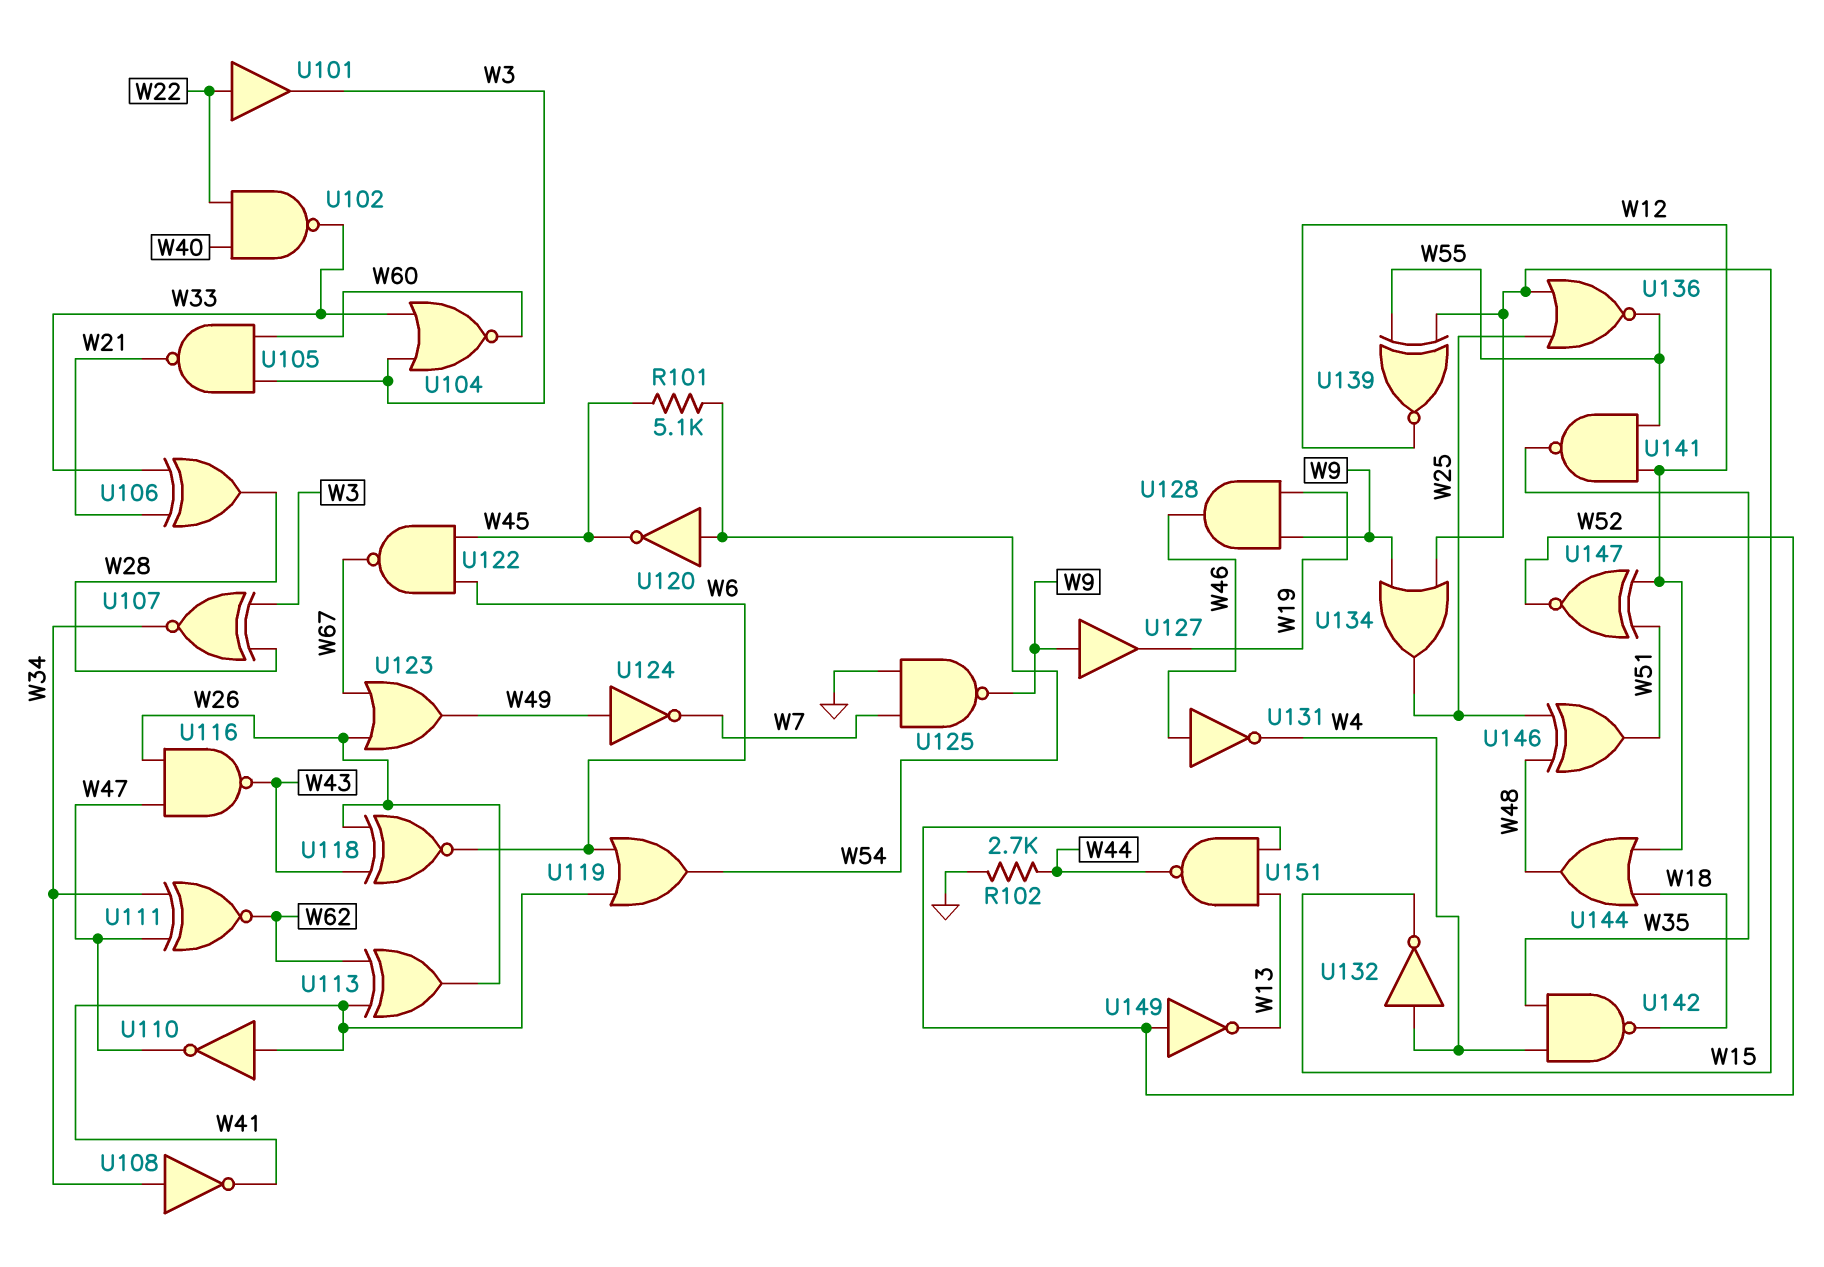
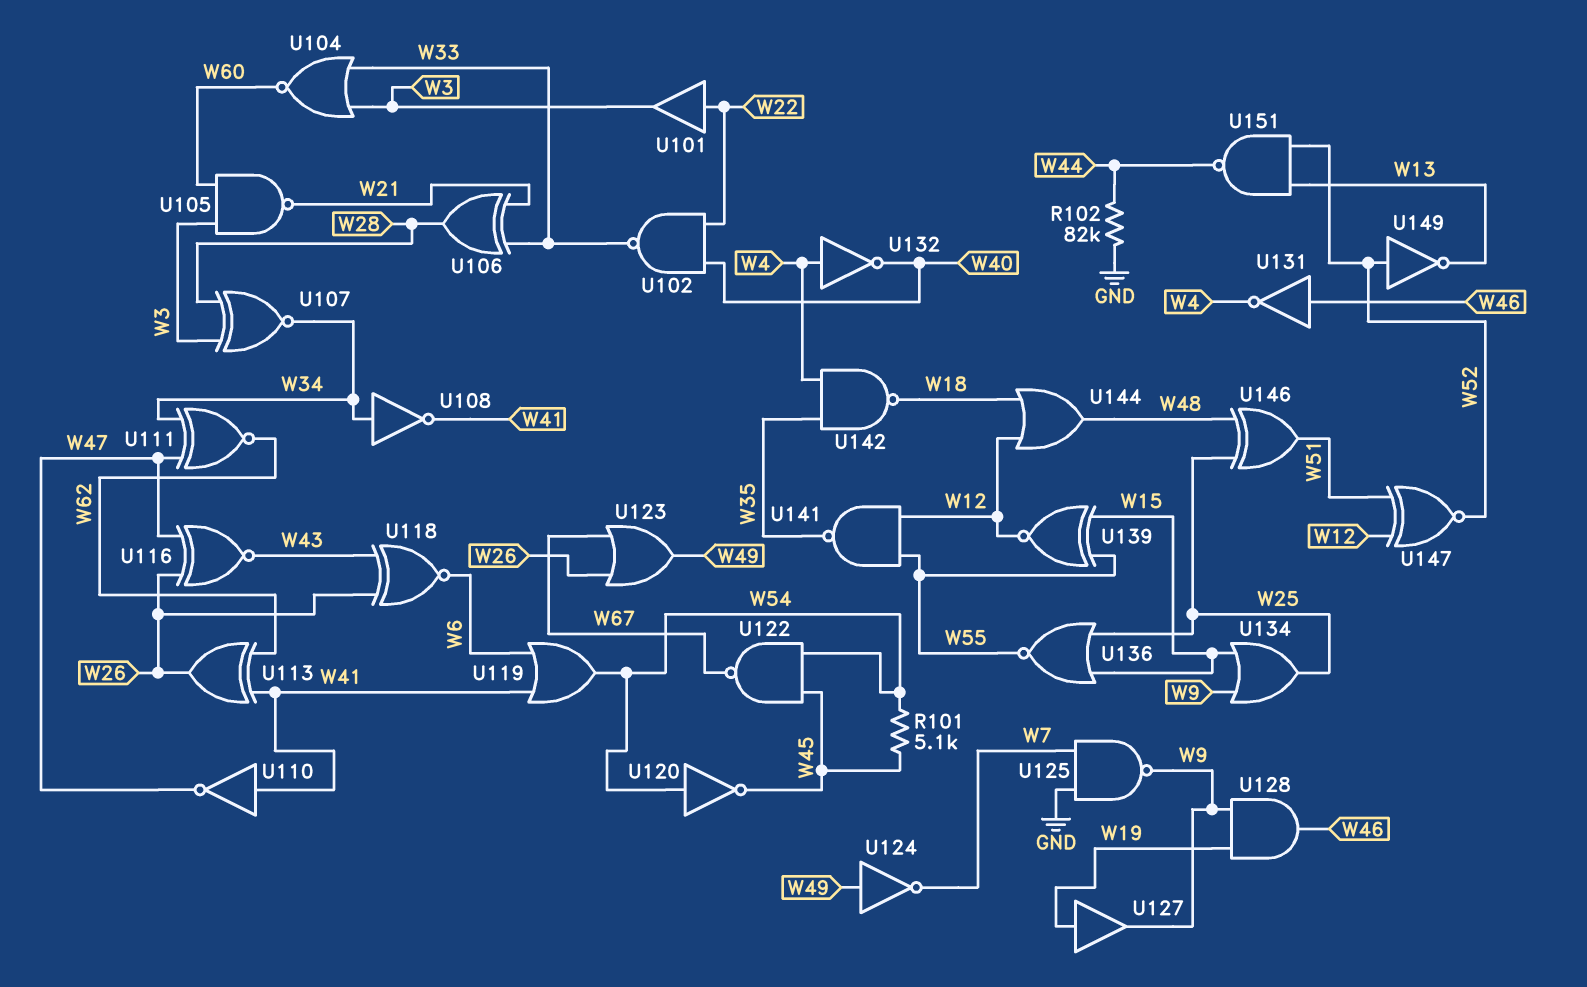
R102: 2.7k (GND, W44) -> 82k (GND, W44)
U116: NAND (in W26, in W47, out W43) -> XNOR (in W26, in W47, out W43)
U122: NAND (in W6, in W45, out W67) -> NAND (in W45, in W54, out W67)
U127: buffer (in W9, out W19) -> buffer (in W19, out W9)
U132: NOT (in W4, out W15) -> NOT (in W4, out W40)

